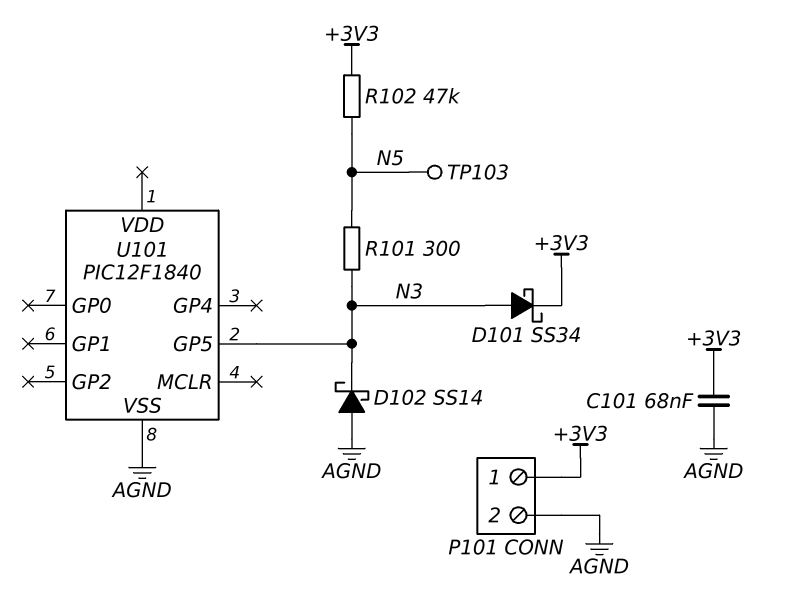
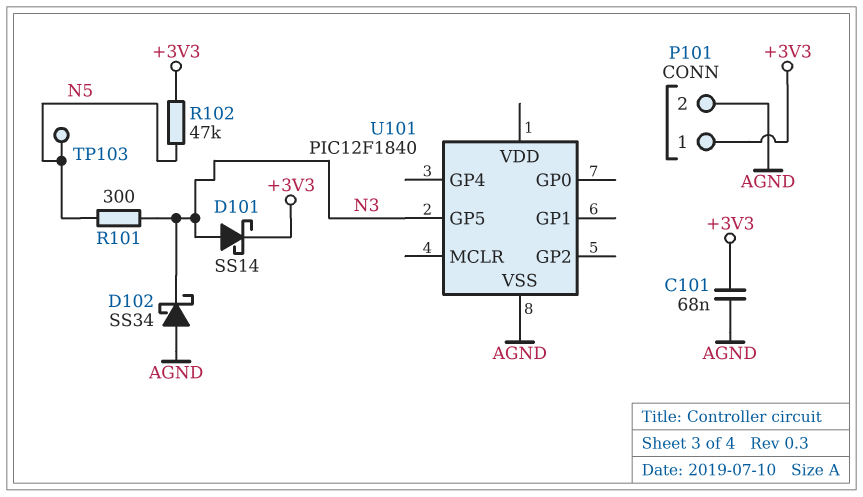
D101: schottky SS34 (A N3, K +3V3) -> schottky SS14 (A N3, K +3V3)
D102: schottky SS14 (A AGND, K N3) -> schottky SS34 (A AGND, K N3)

